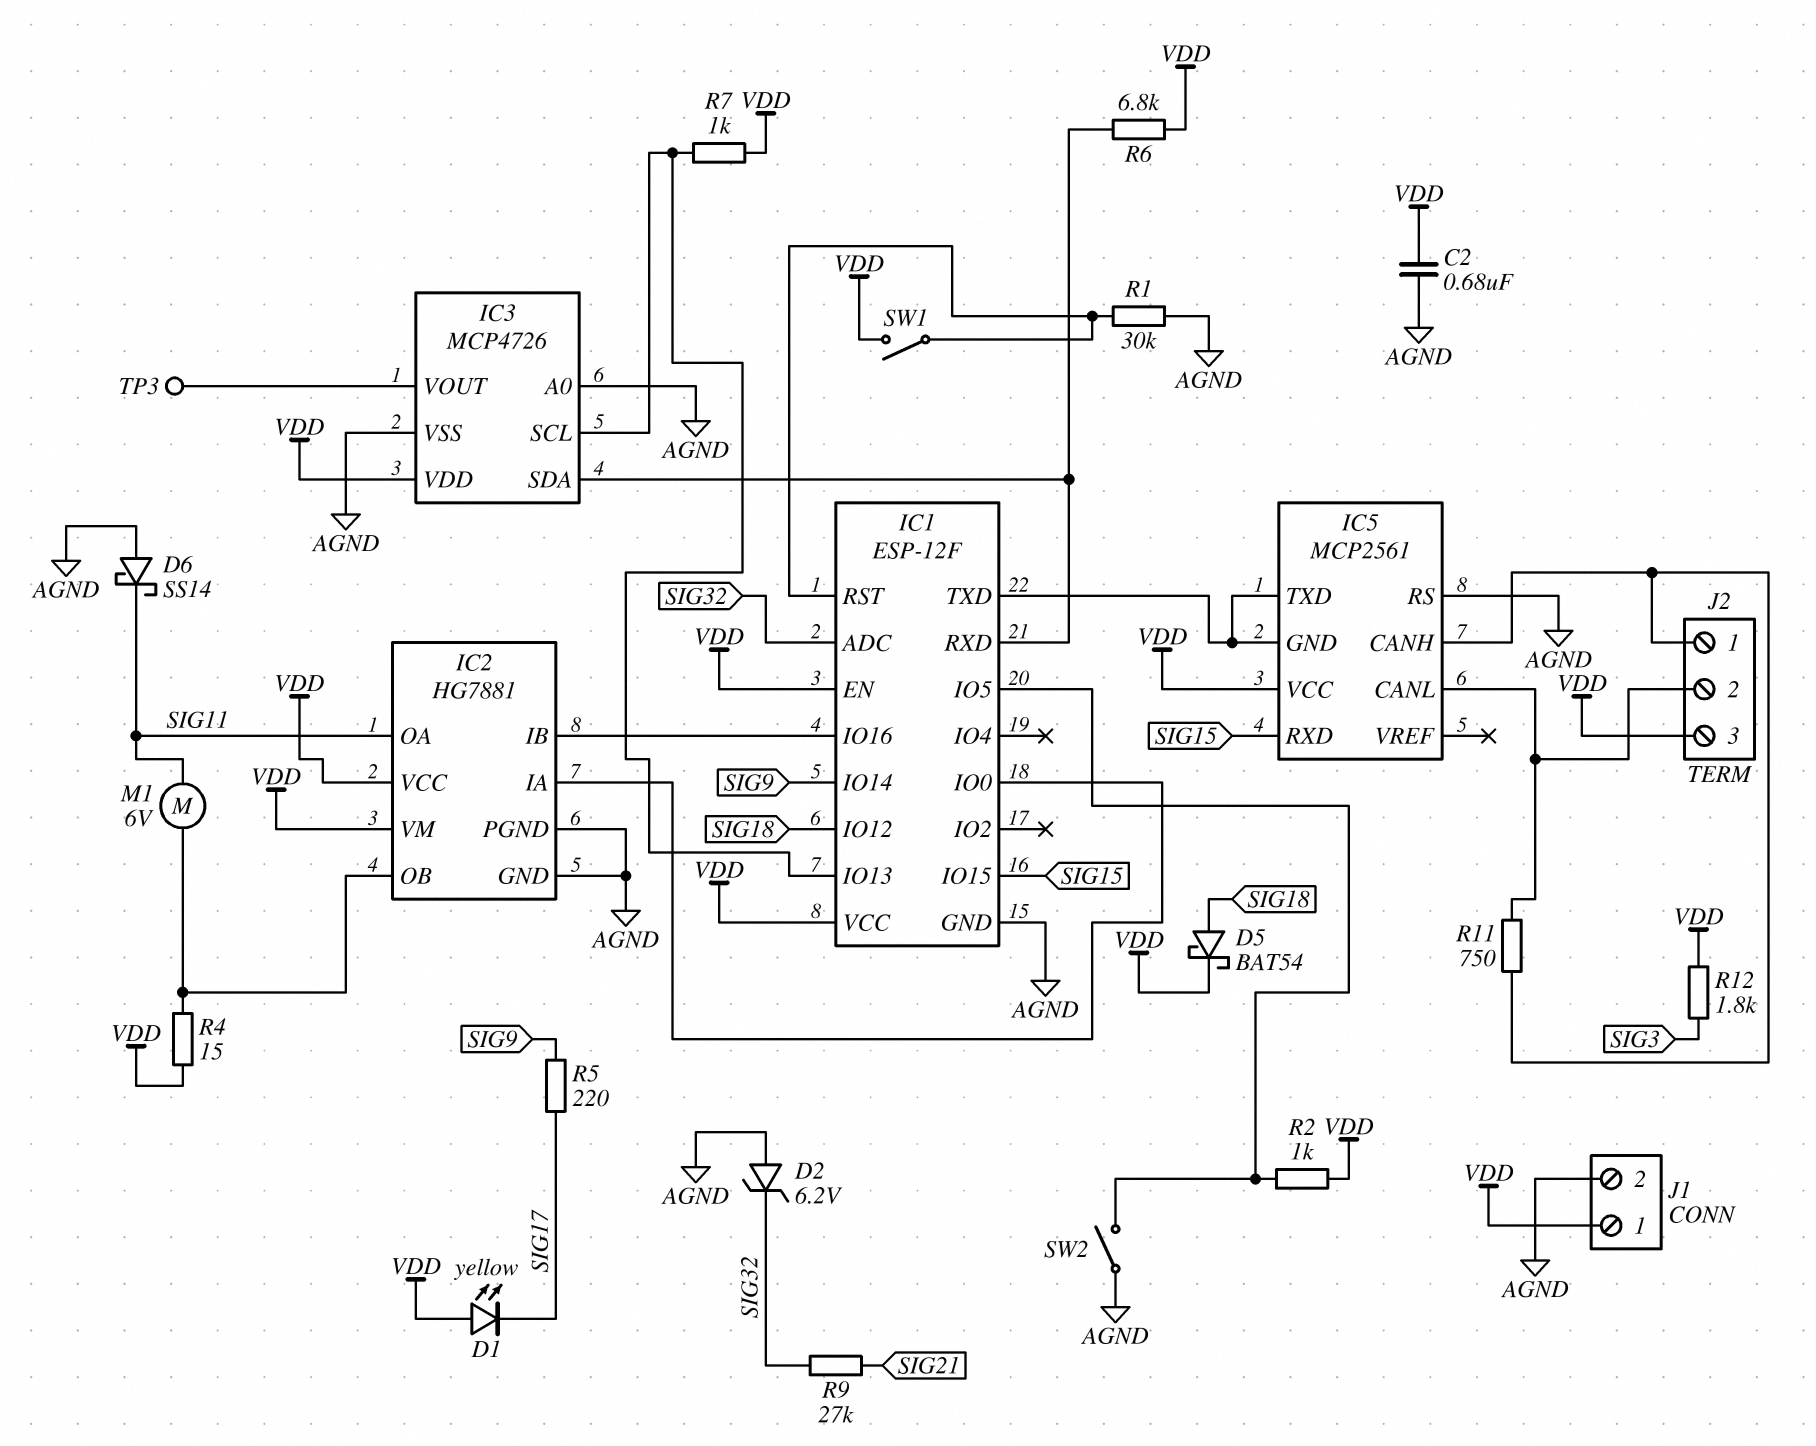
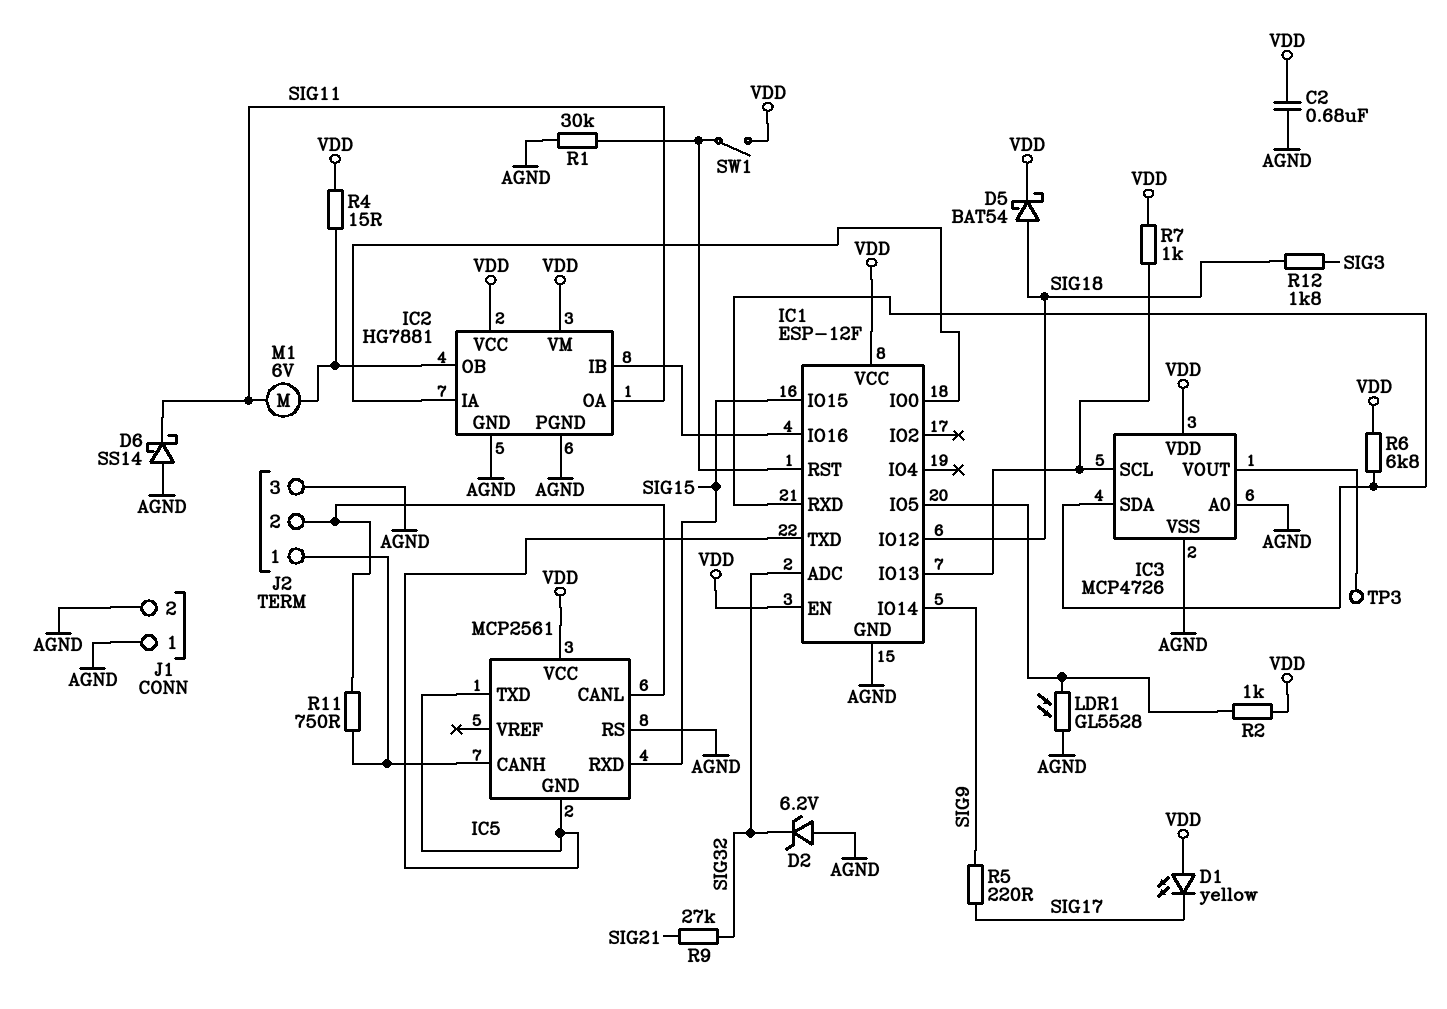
J1 pin 1: VDD -> AGND
J2 pin 3: VDD -> AGND
LDR1: none -> GL5528 (AGND, IC1/IO5)
R12: 1.8k (SIG3, VDD) -> 1.8k (SIG3, SIG18)
SW2: switch (AGND, IC1/IO5) -> none

